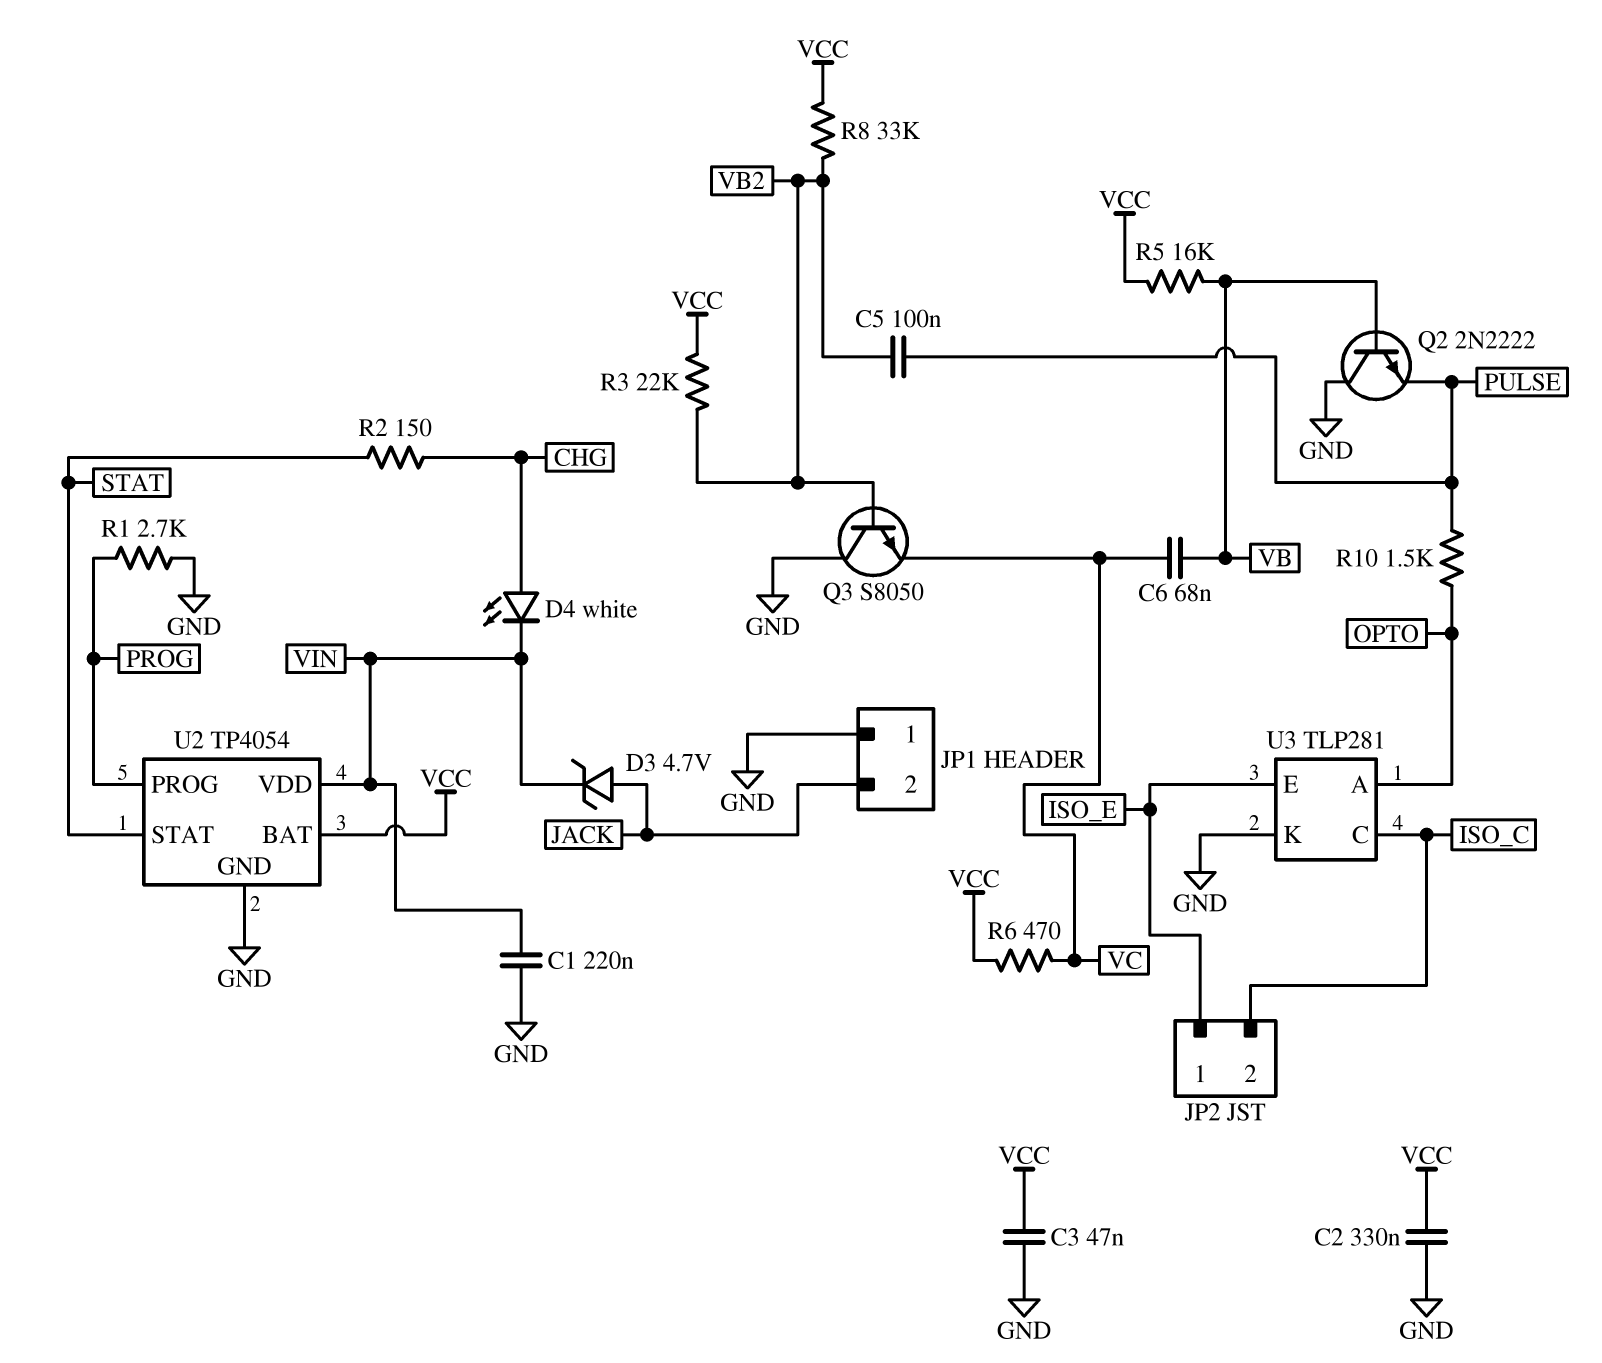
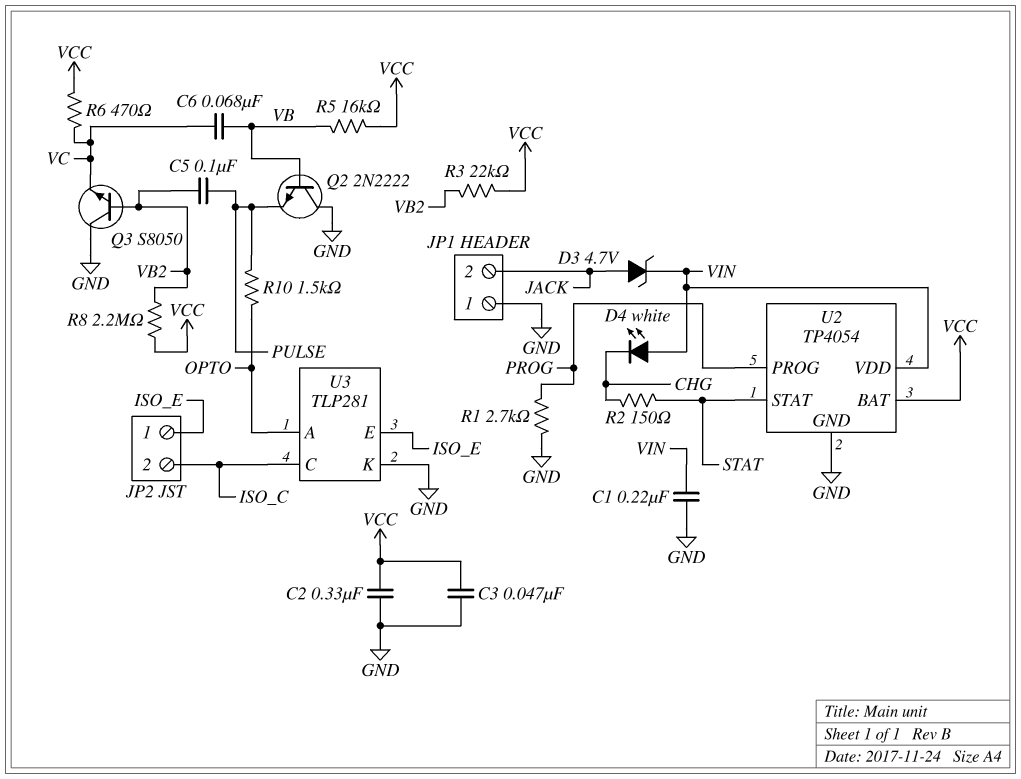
D4: LED white (A CHG, K VIN) -> LED white (A VIN, K CHG)
R8: 33k (VB2, VCC) -> 2.2M (VB2, VCC)

